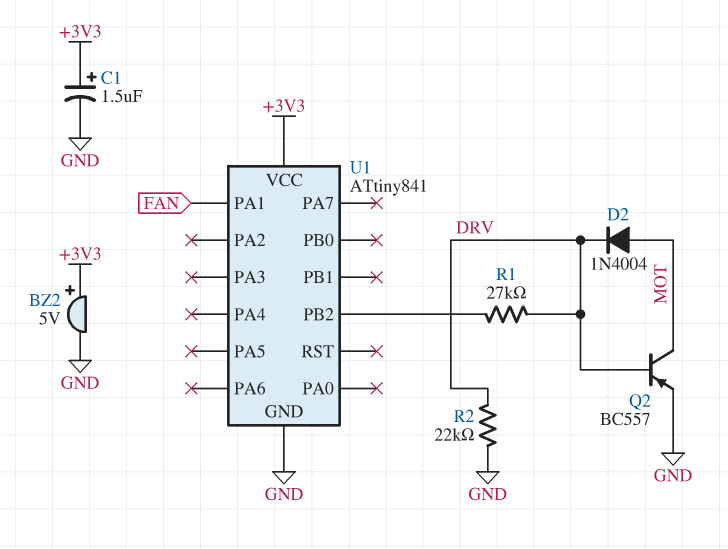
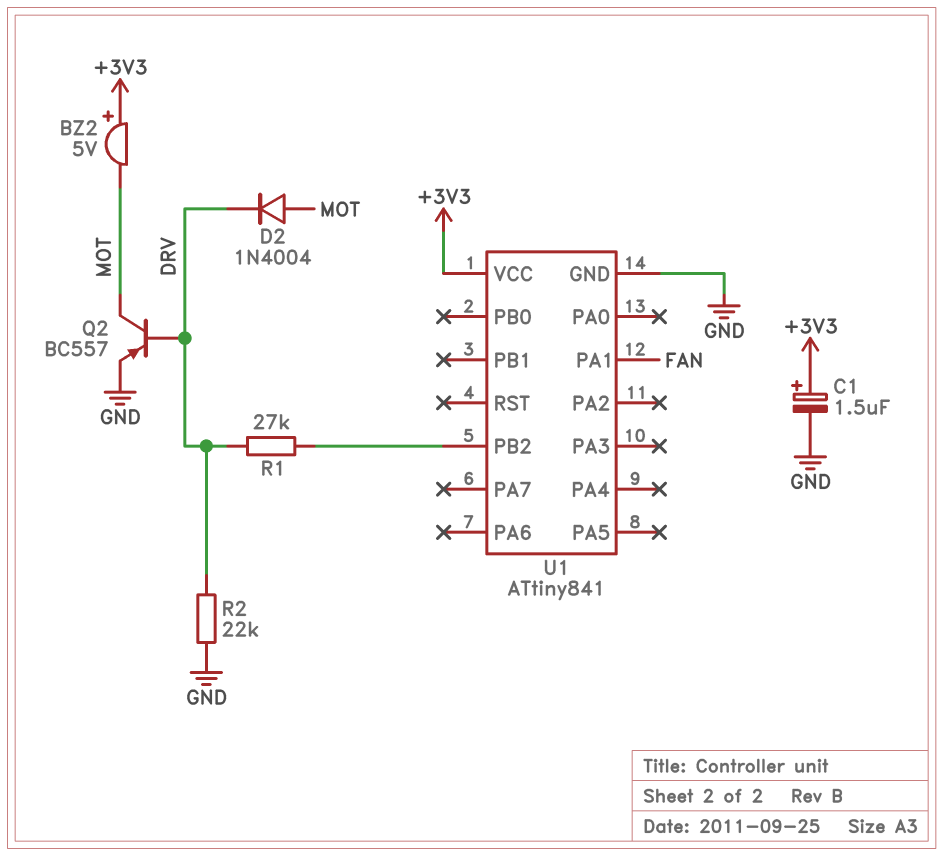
BZ2: buzzer 5V (plus +3V3, minus GND) -> buzzer 5V (plus +3V3, minus MOT)

